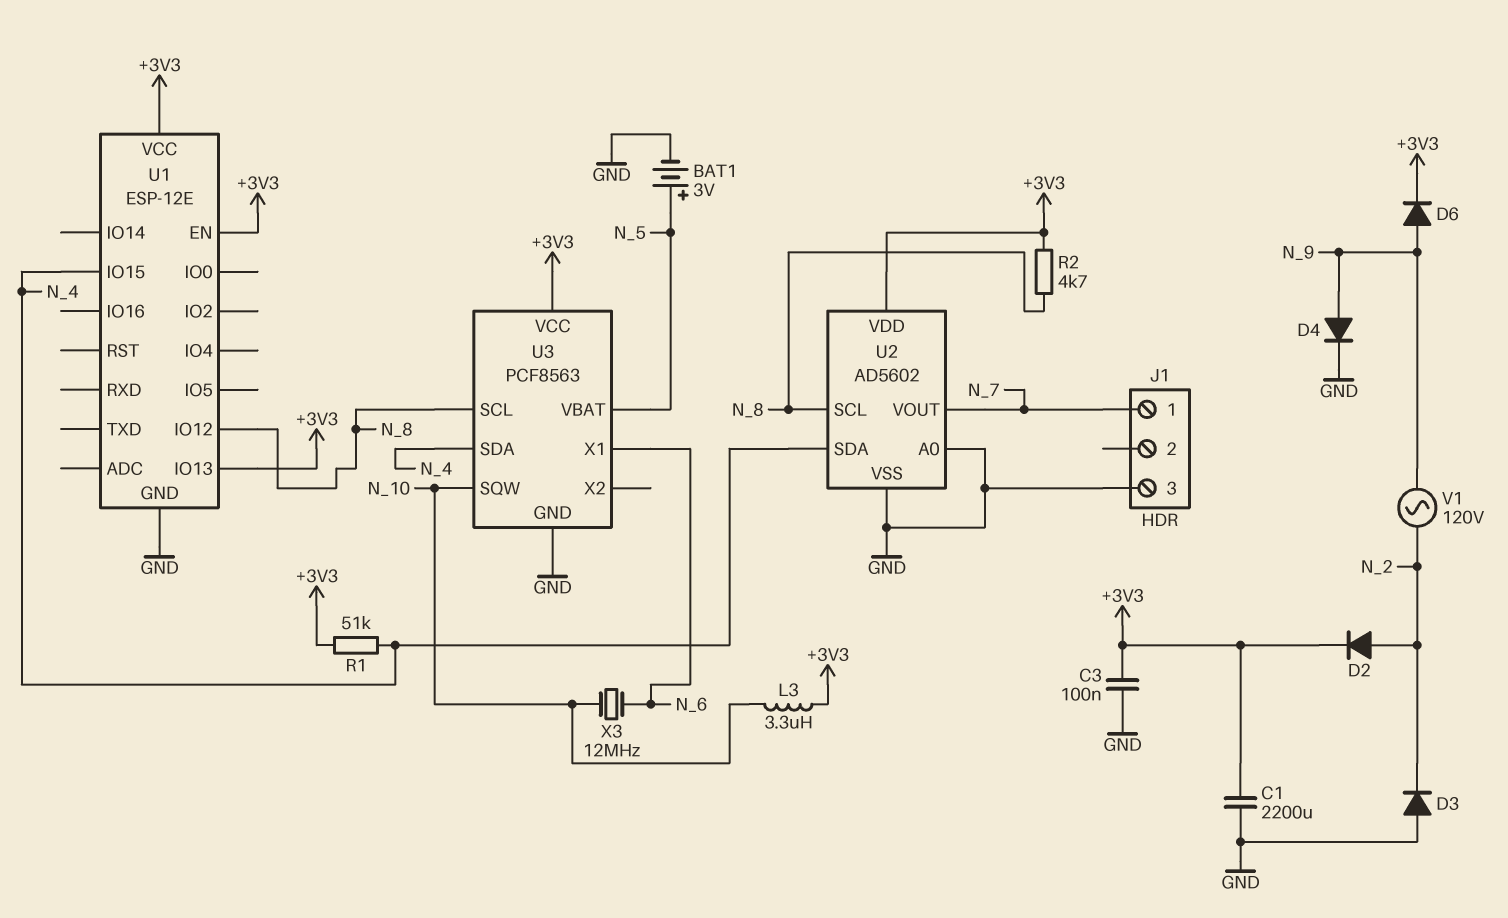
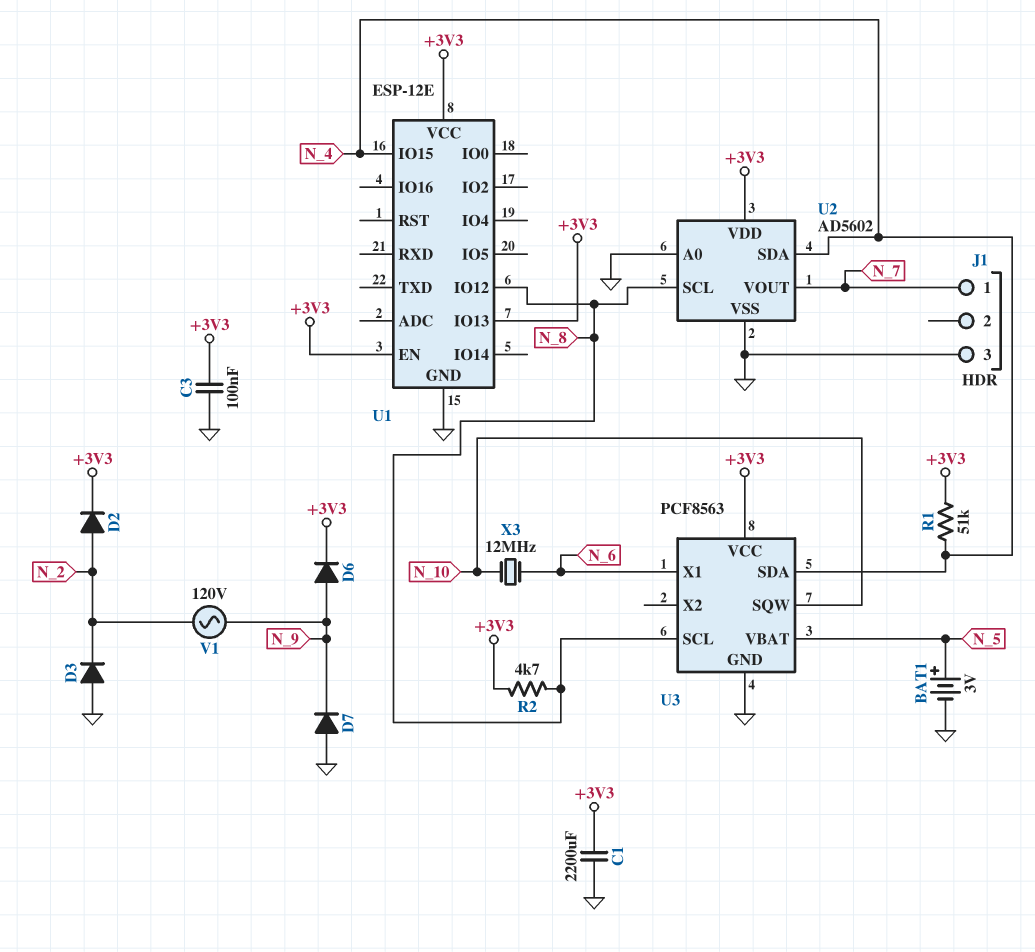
D4: diode (A N_9, K GND) -> none
D7: none -> diode (A GND, K N_9)
L3: 3.3uH (+3V3, N_10) -> none

